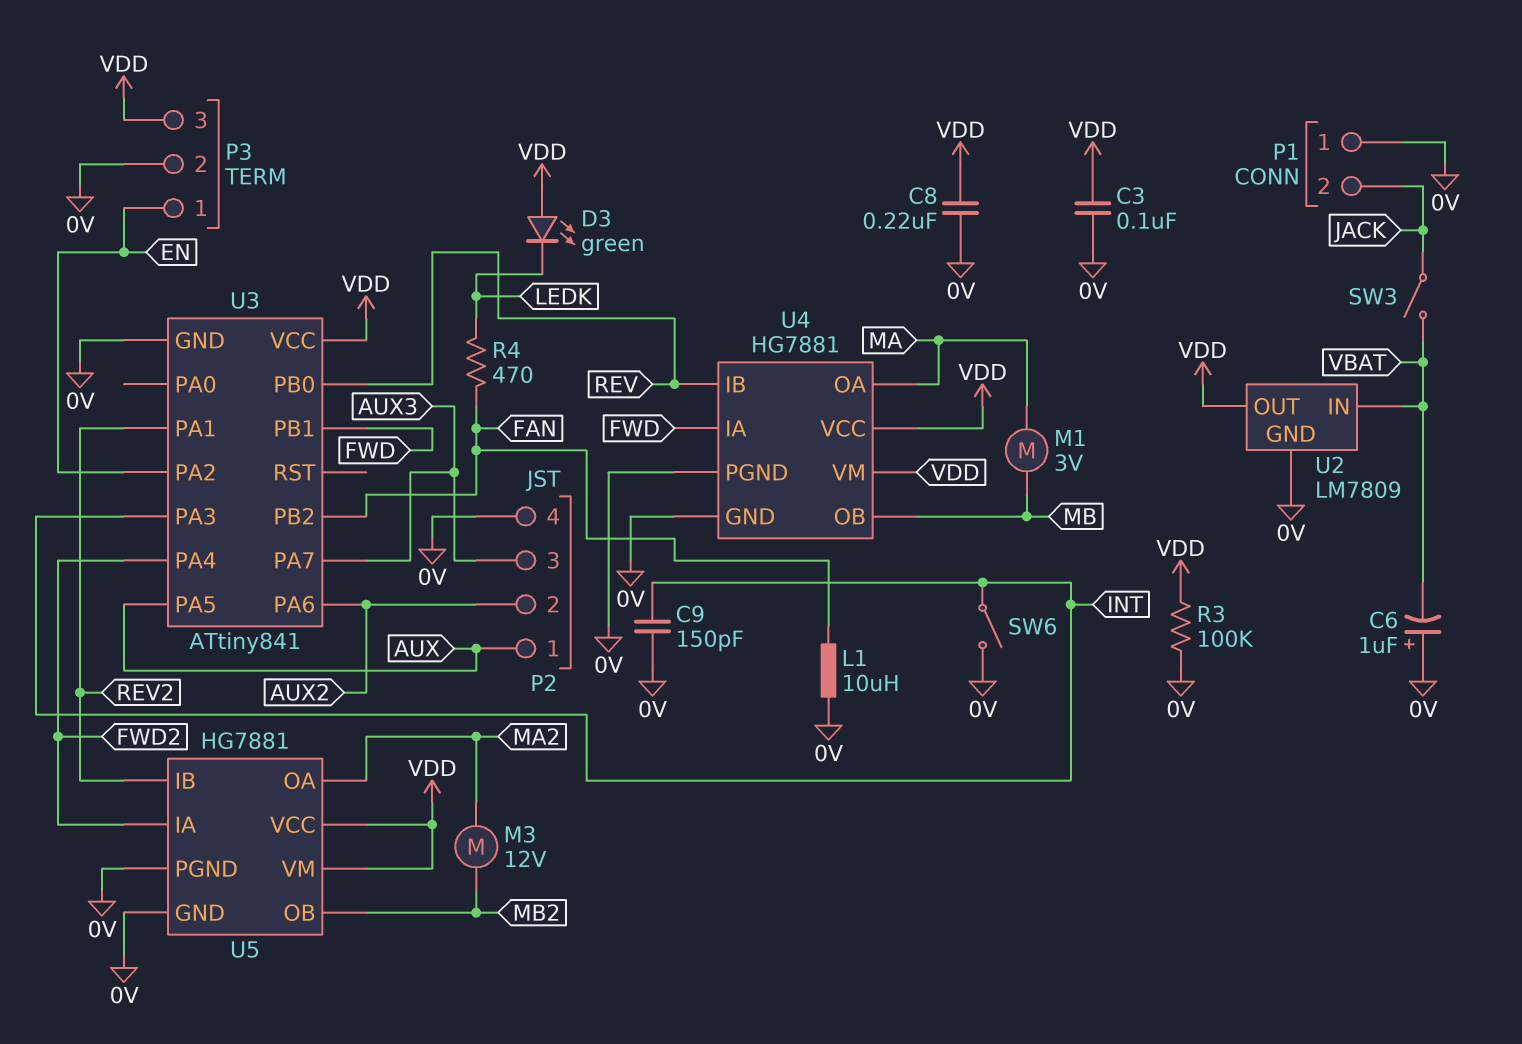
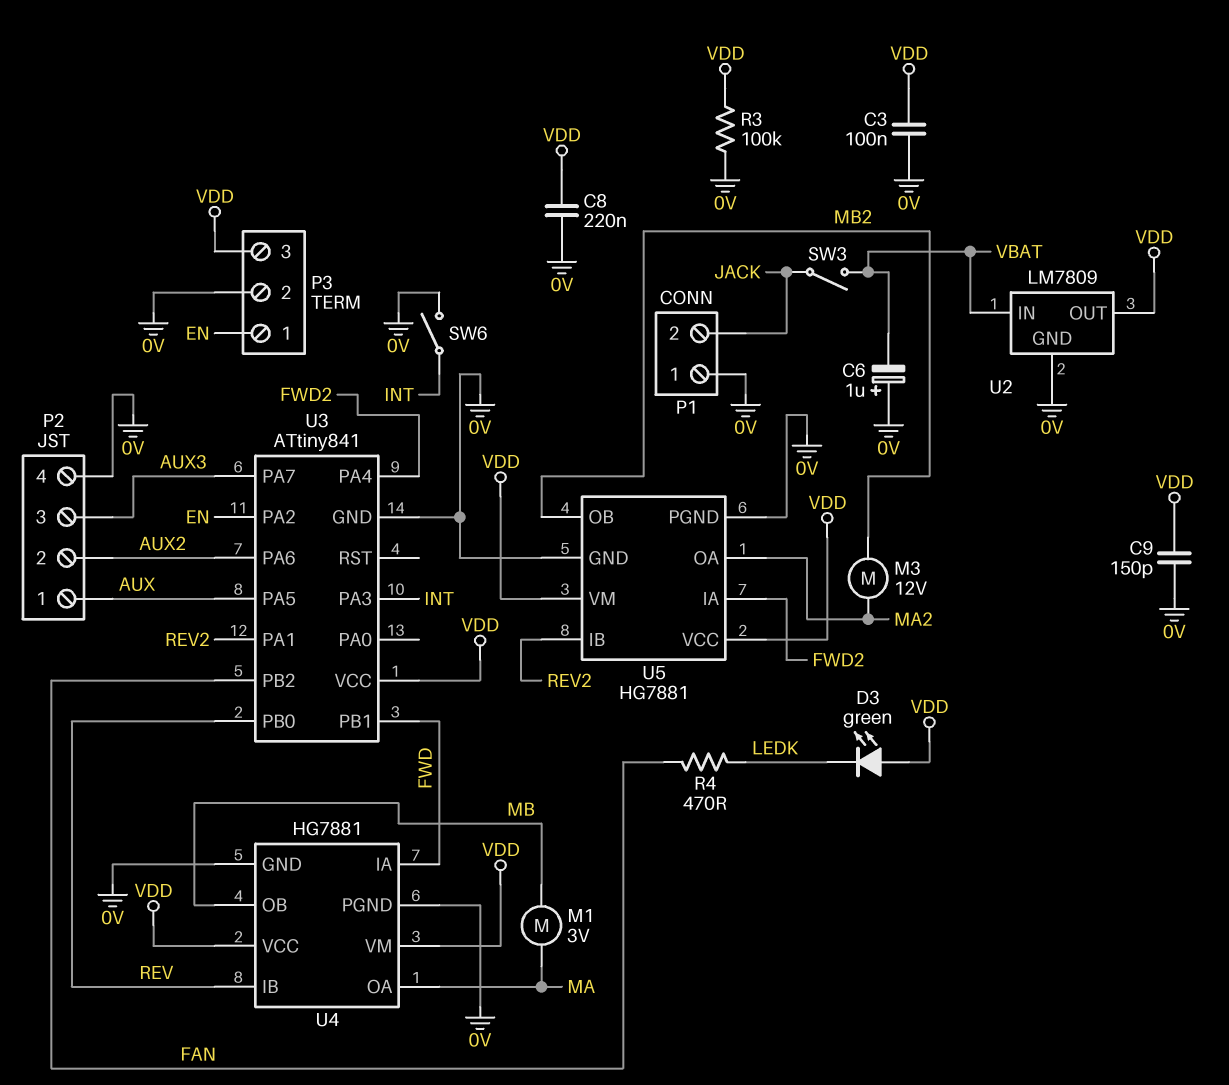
C9: 150pF (0V, INT) -> 150pF (0V, VDD)
L1: 10uH (0V, FAN) -> none

